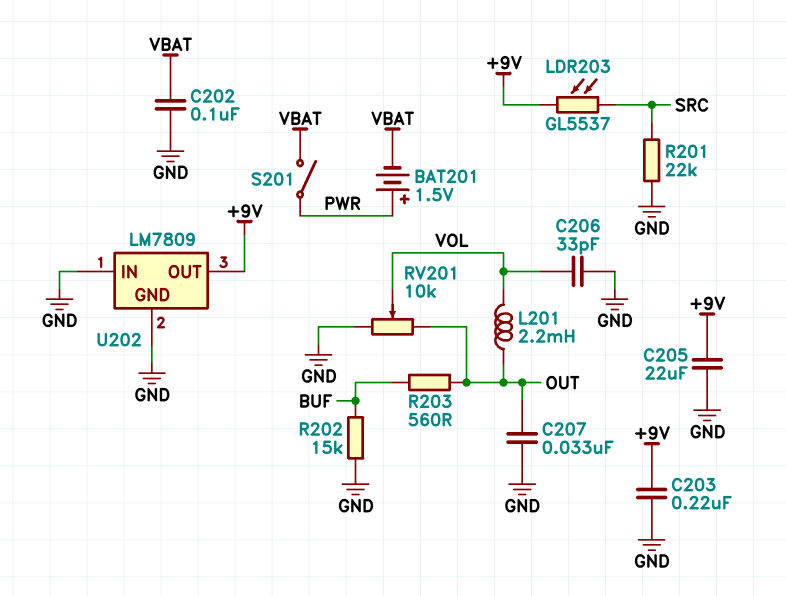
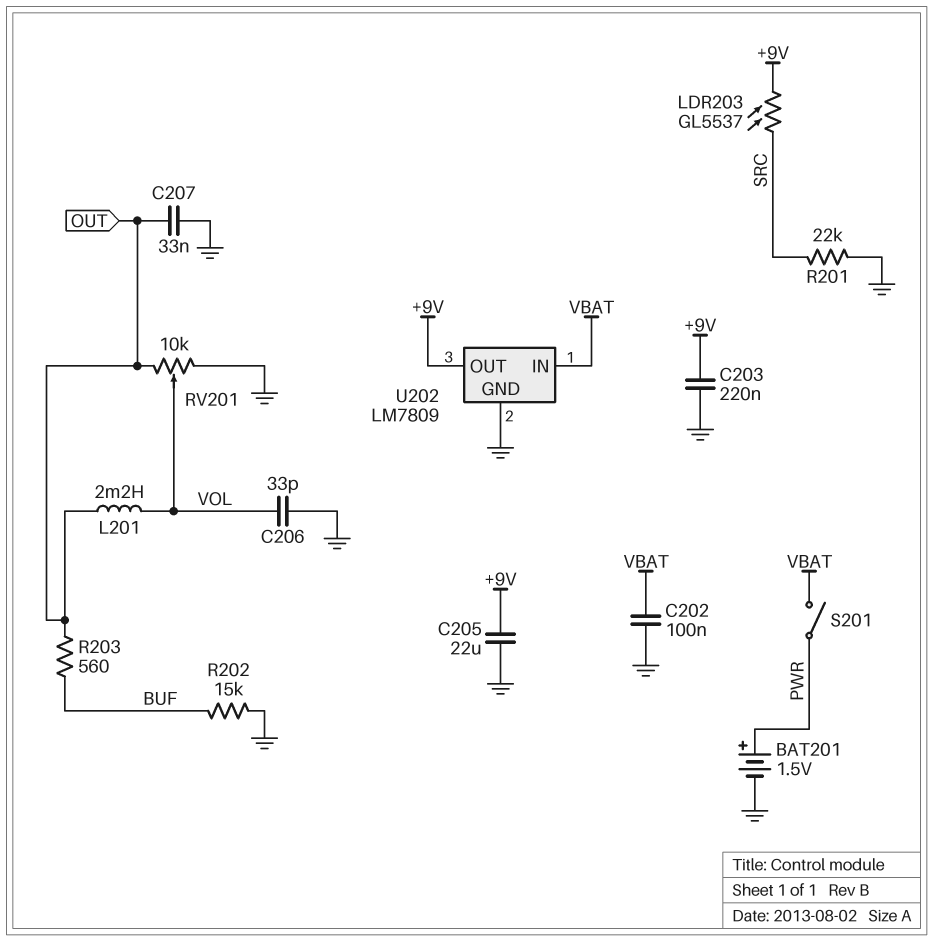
BAT201: 1.5V (plus PWR, minus VBAT) -> 1.5V (plus PWR, minus GND)
U202 pin IN: GND -> VBAT

